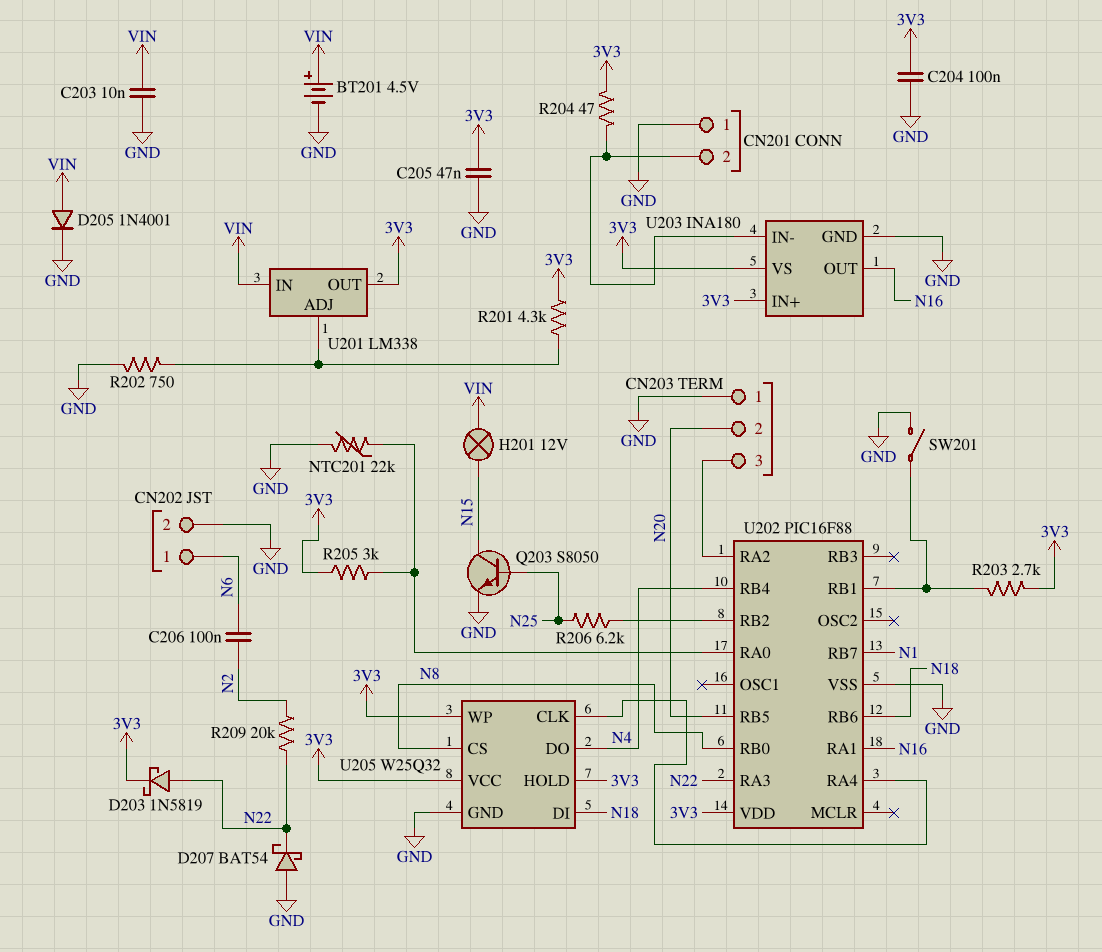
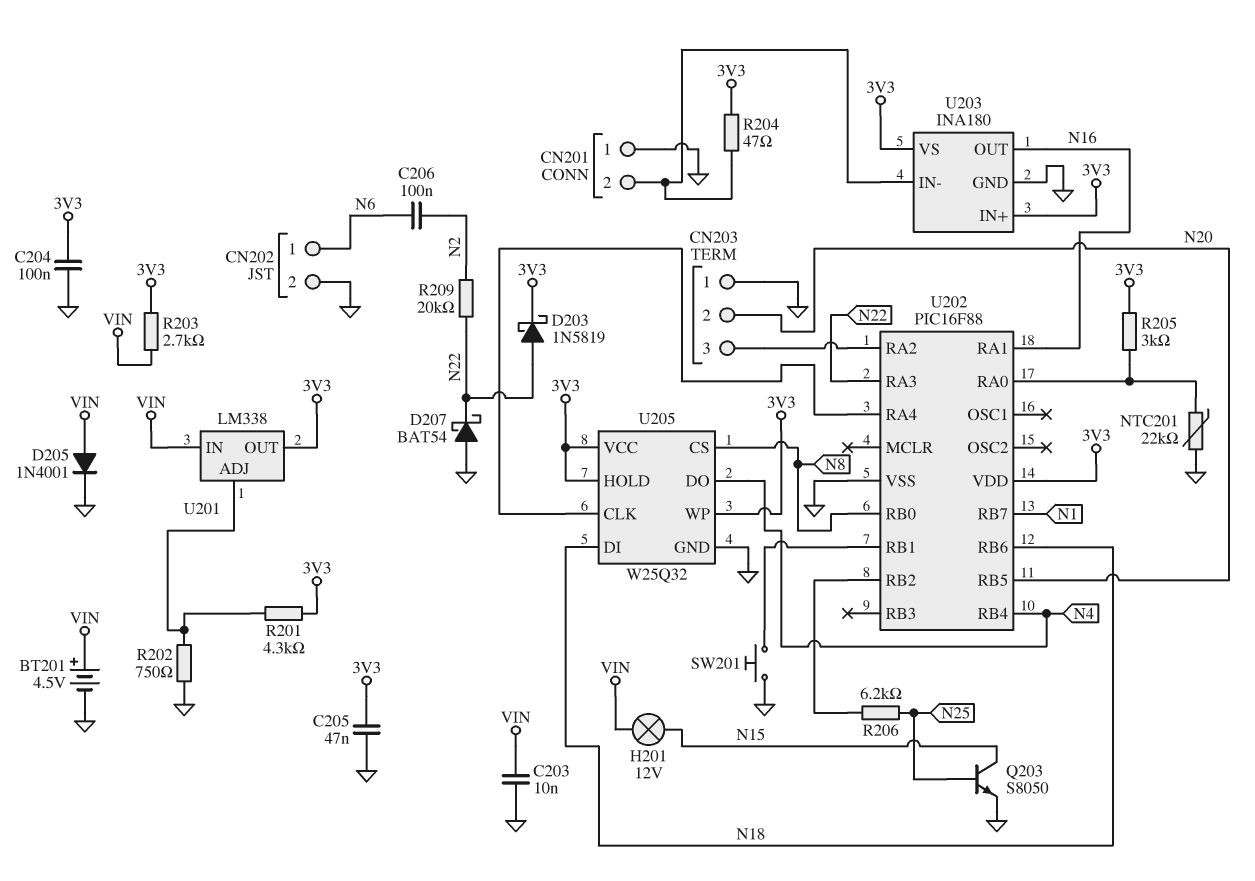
R203: 2.7k (3V3, U202/RB1) -> 2.7k (3V3, VIN)
SW201: switch (GND, U202/RB1) -> button (GND, U202/RB1)

